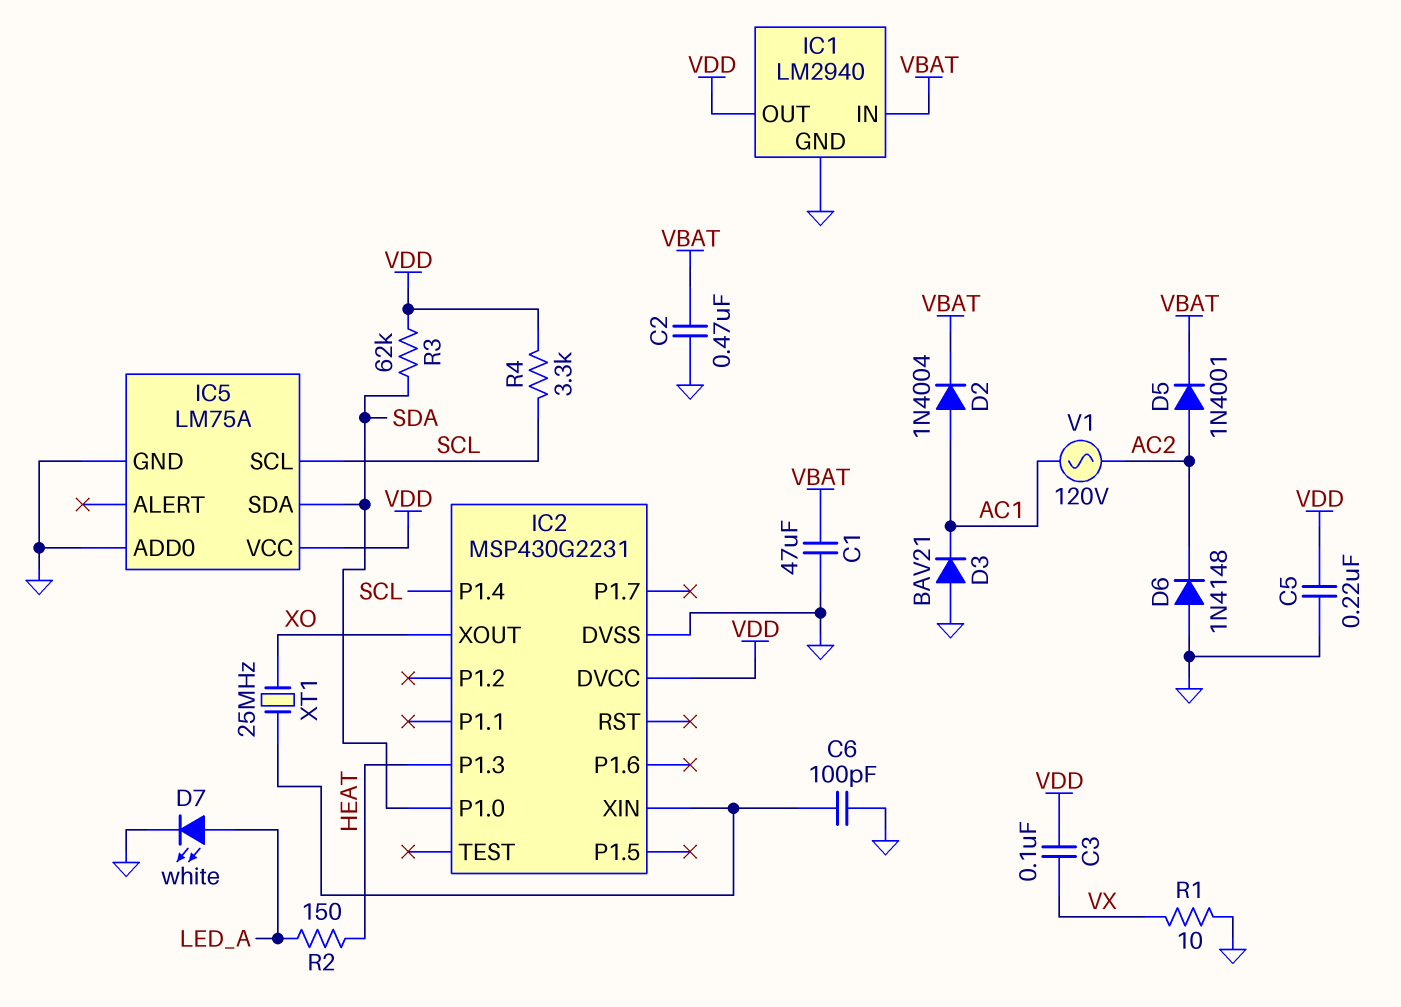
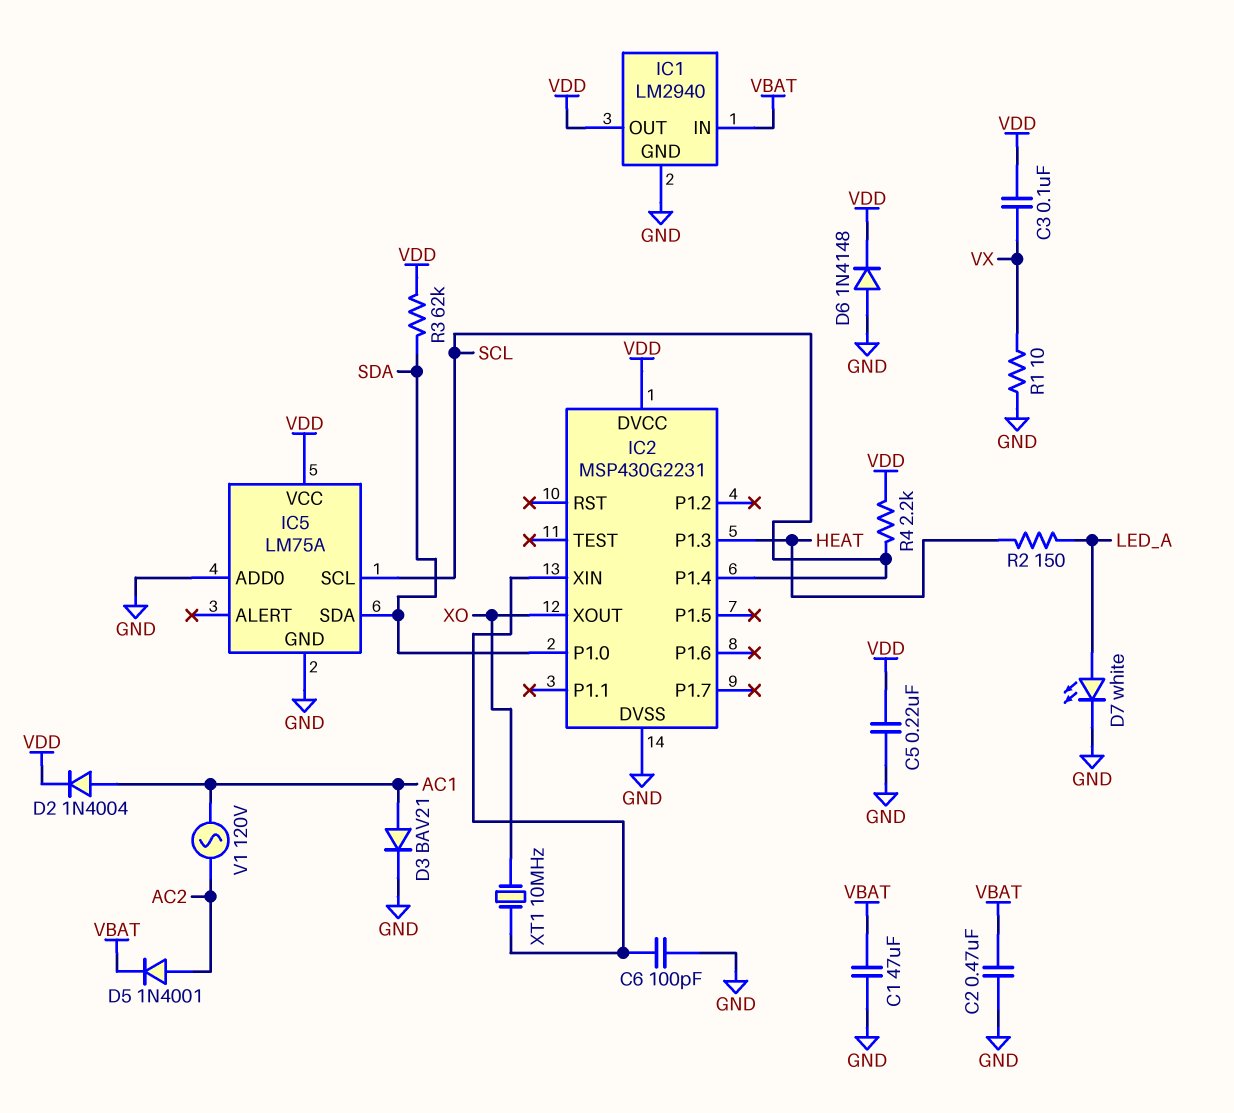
D2: diode 1N4004 (A AC1, K VBAT) -> diode 1N4004 (A AC1, K VDD)
D3: diode BAV21 (A GND, K AC1) -> diode BAV21 (A AC1, K GND)
D6: diode 1N4148 (A GND, K AC2) -> diode 1N4148 (A GND, K VDD)
R4: 3.3k (SCL, VDD) -> 2.2k (SCL, VDD)
XT1: 25MHz (IC2/XIN, XO) -> 10MHz (IC2/XIN, XO)

